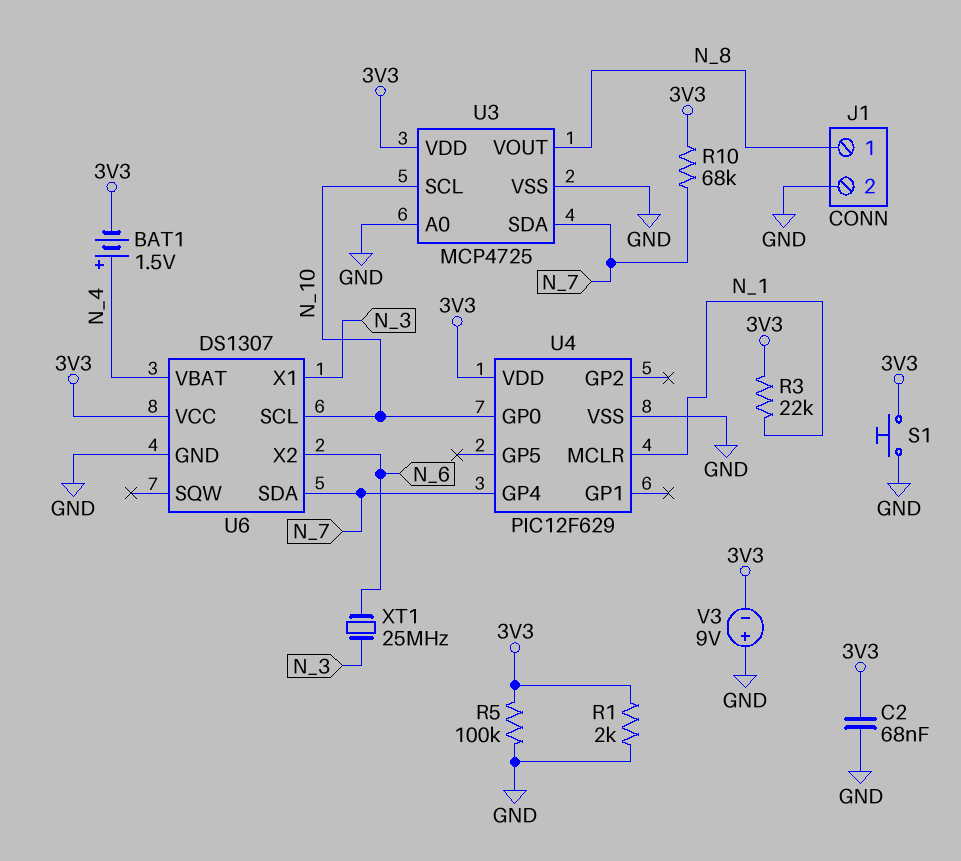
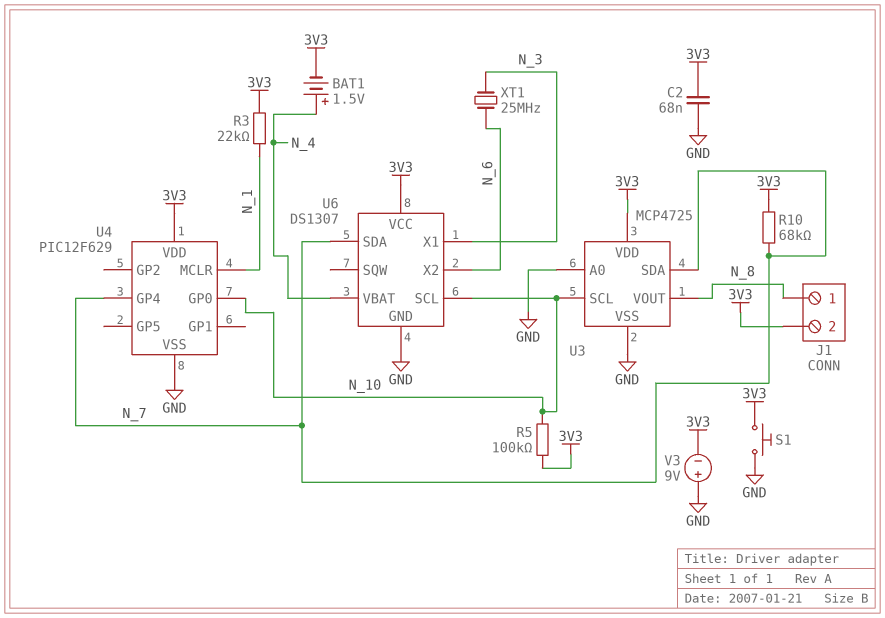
J1 pin 2: GND -> 3V3
R1: 2k (3V3, GND) -> none
R5: 100k (3V3, GND) -> 100k (3V3, N_10)

